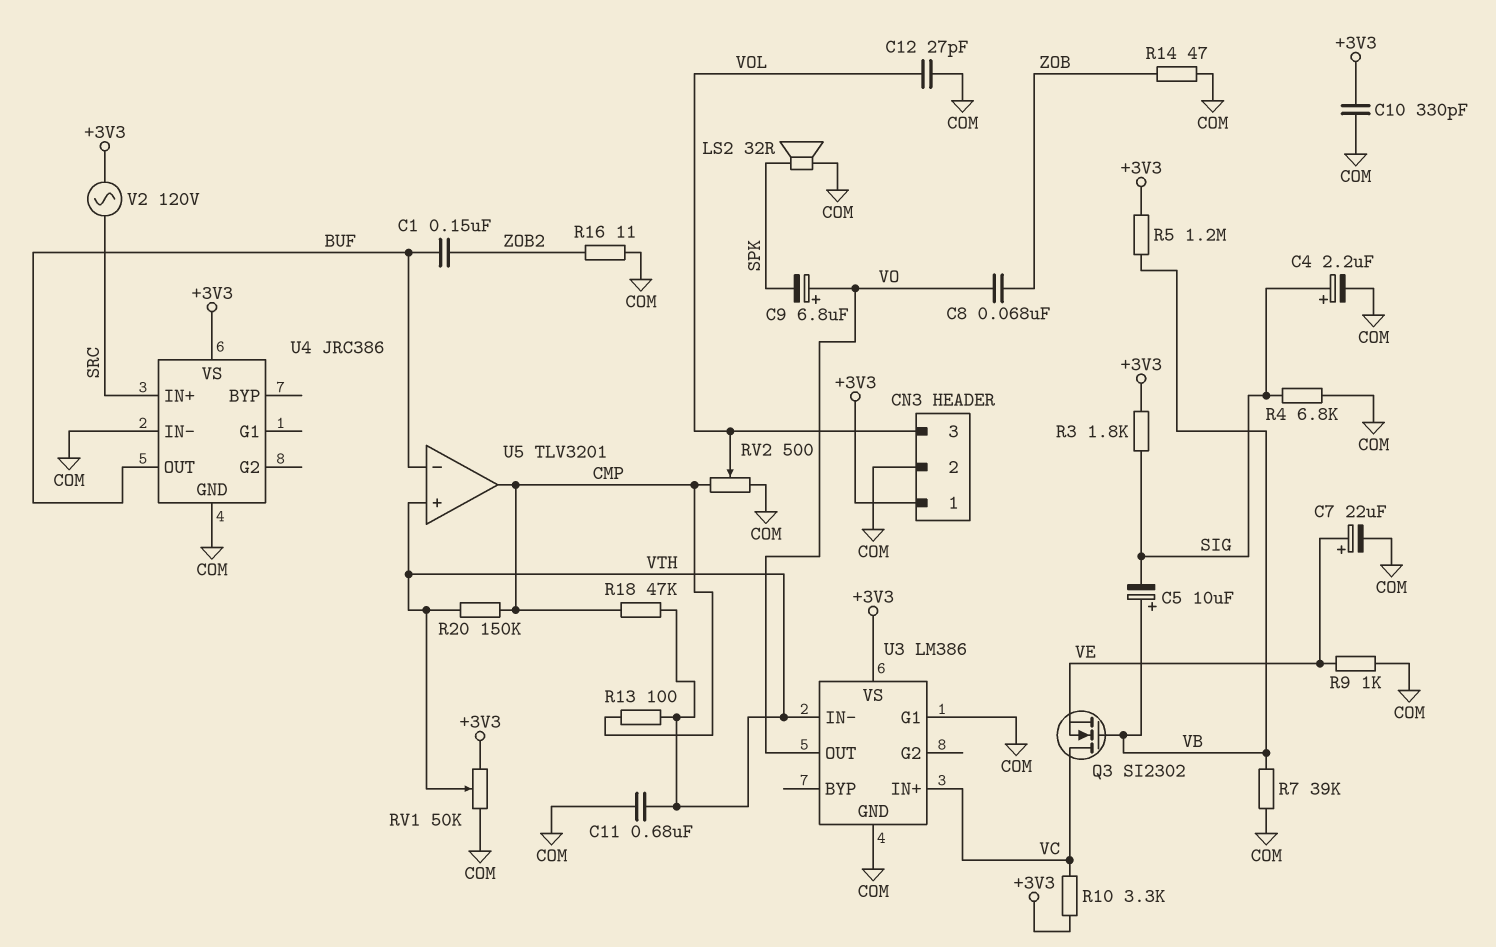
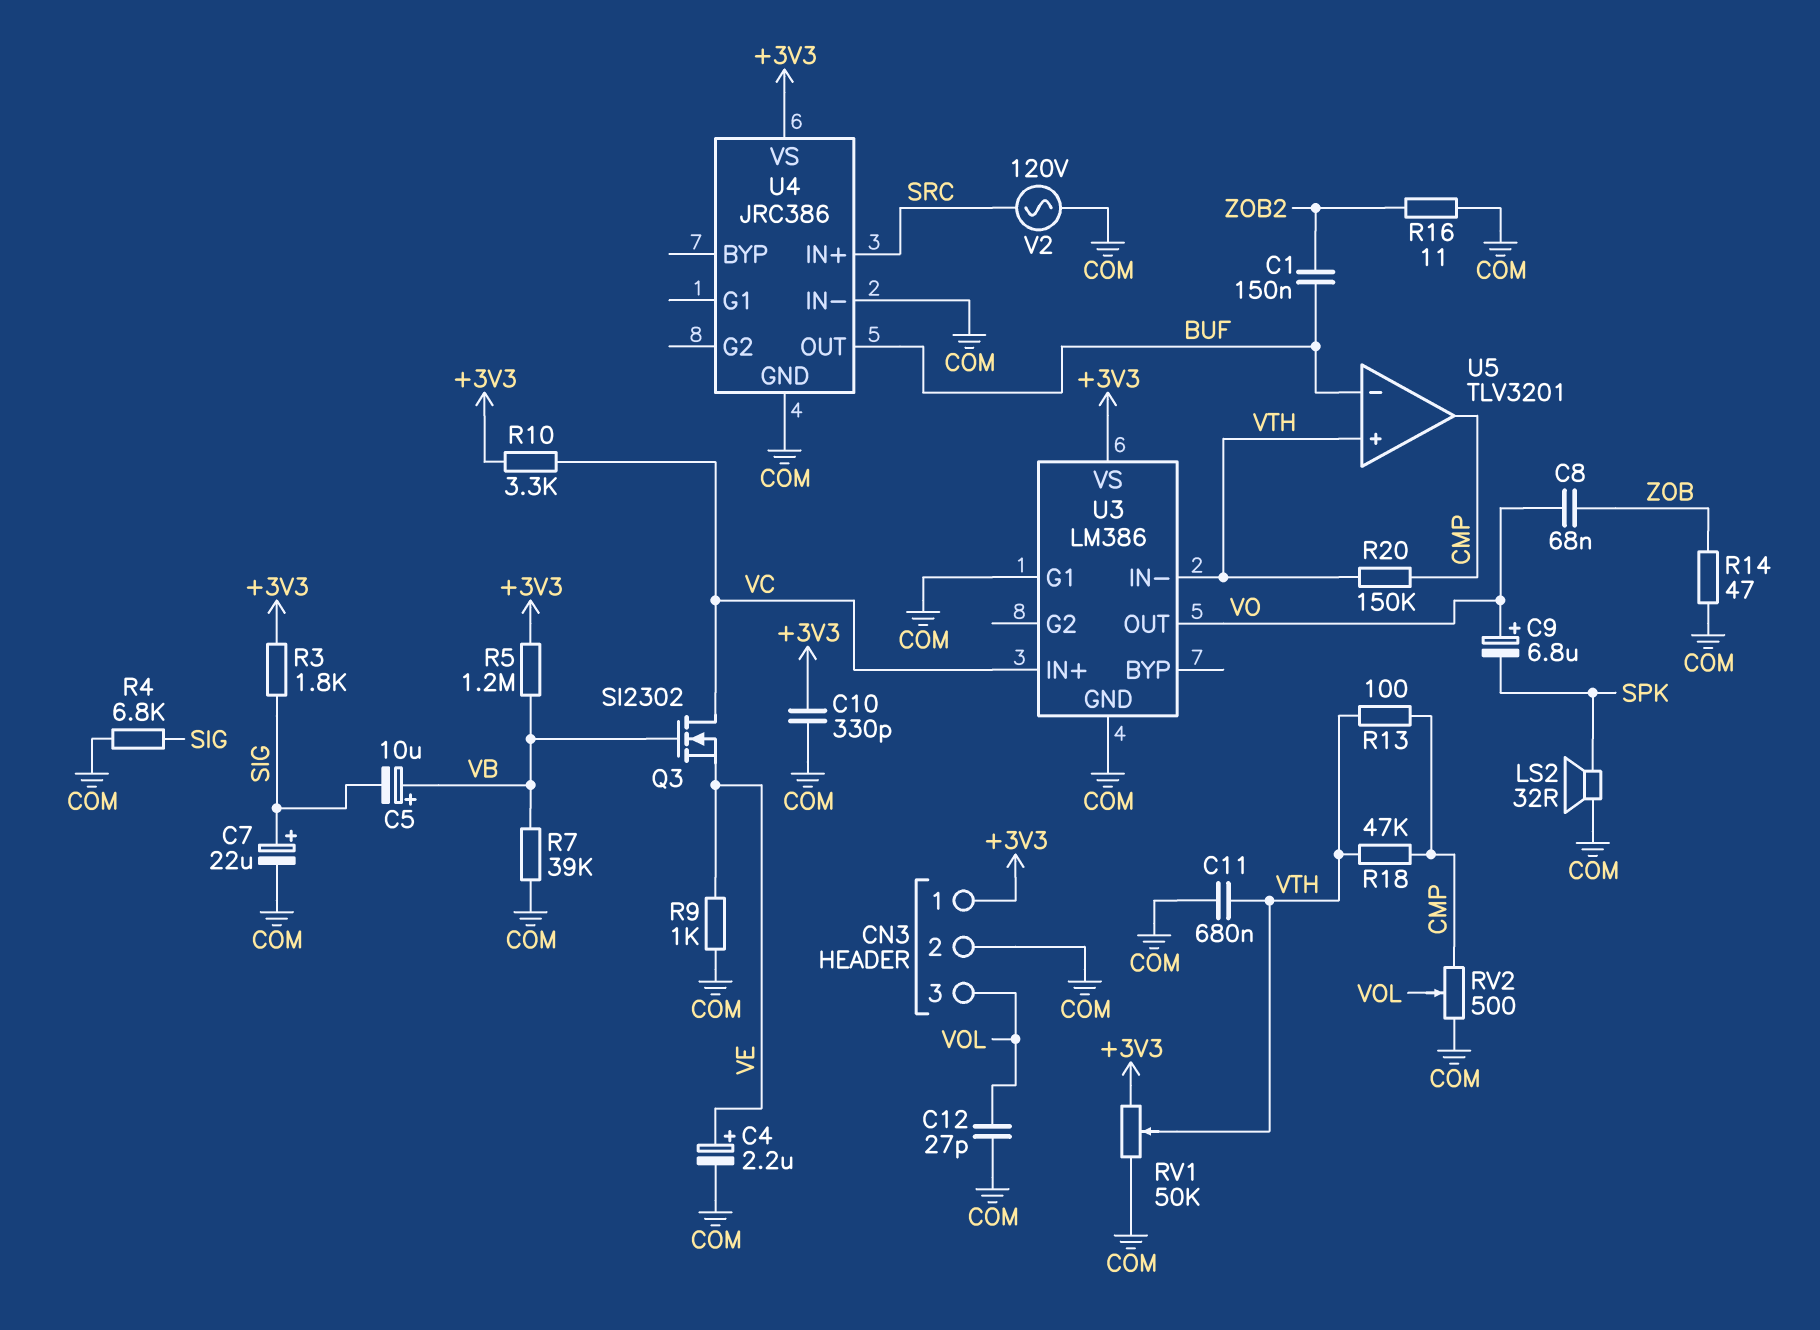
C4: 2.2uF (plus SIG, minus COM) -> 2.2uF (plus VE, minus COM)
C7: 22uF (plus VE, minus COM) -> 22uF (plus SIG, minus COM)
V2: AC 120V (+3V3, SRC) -> AC 120V (COM, SRC)

